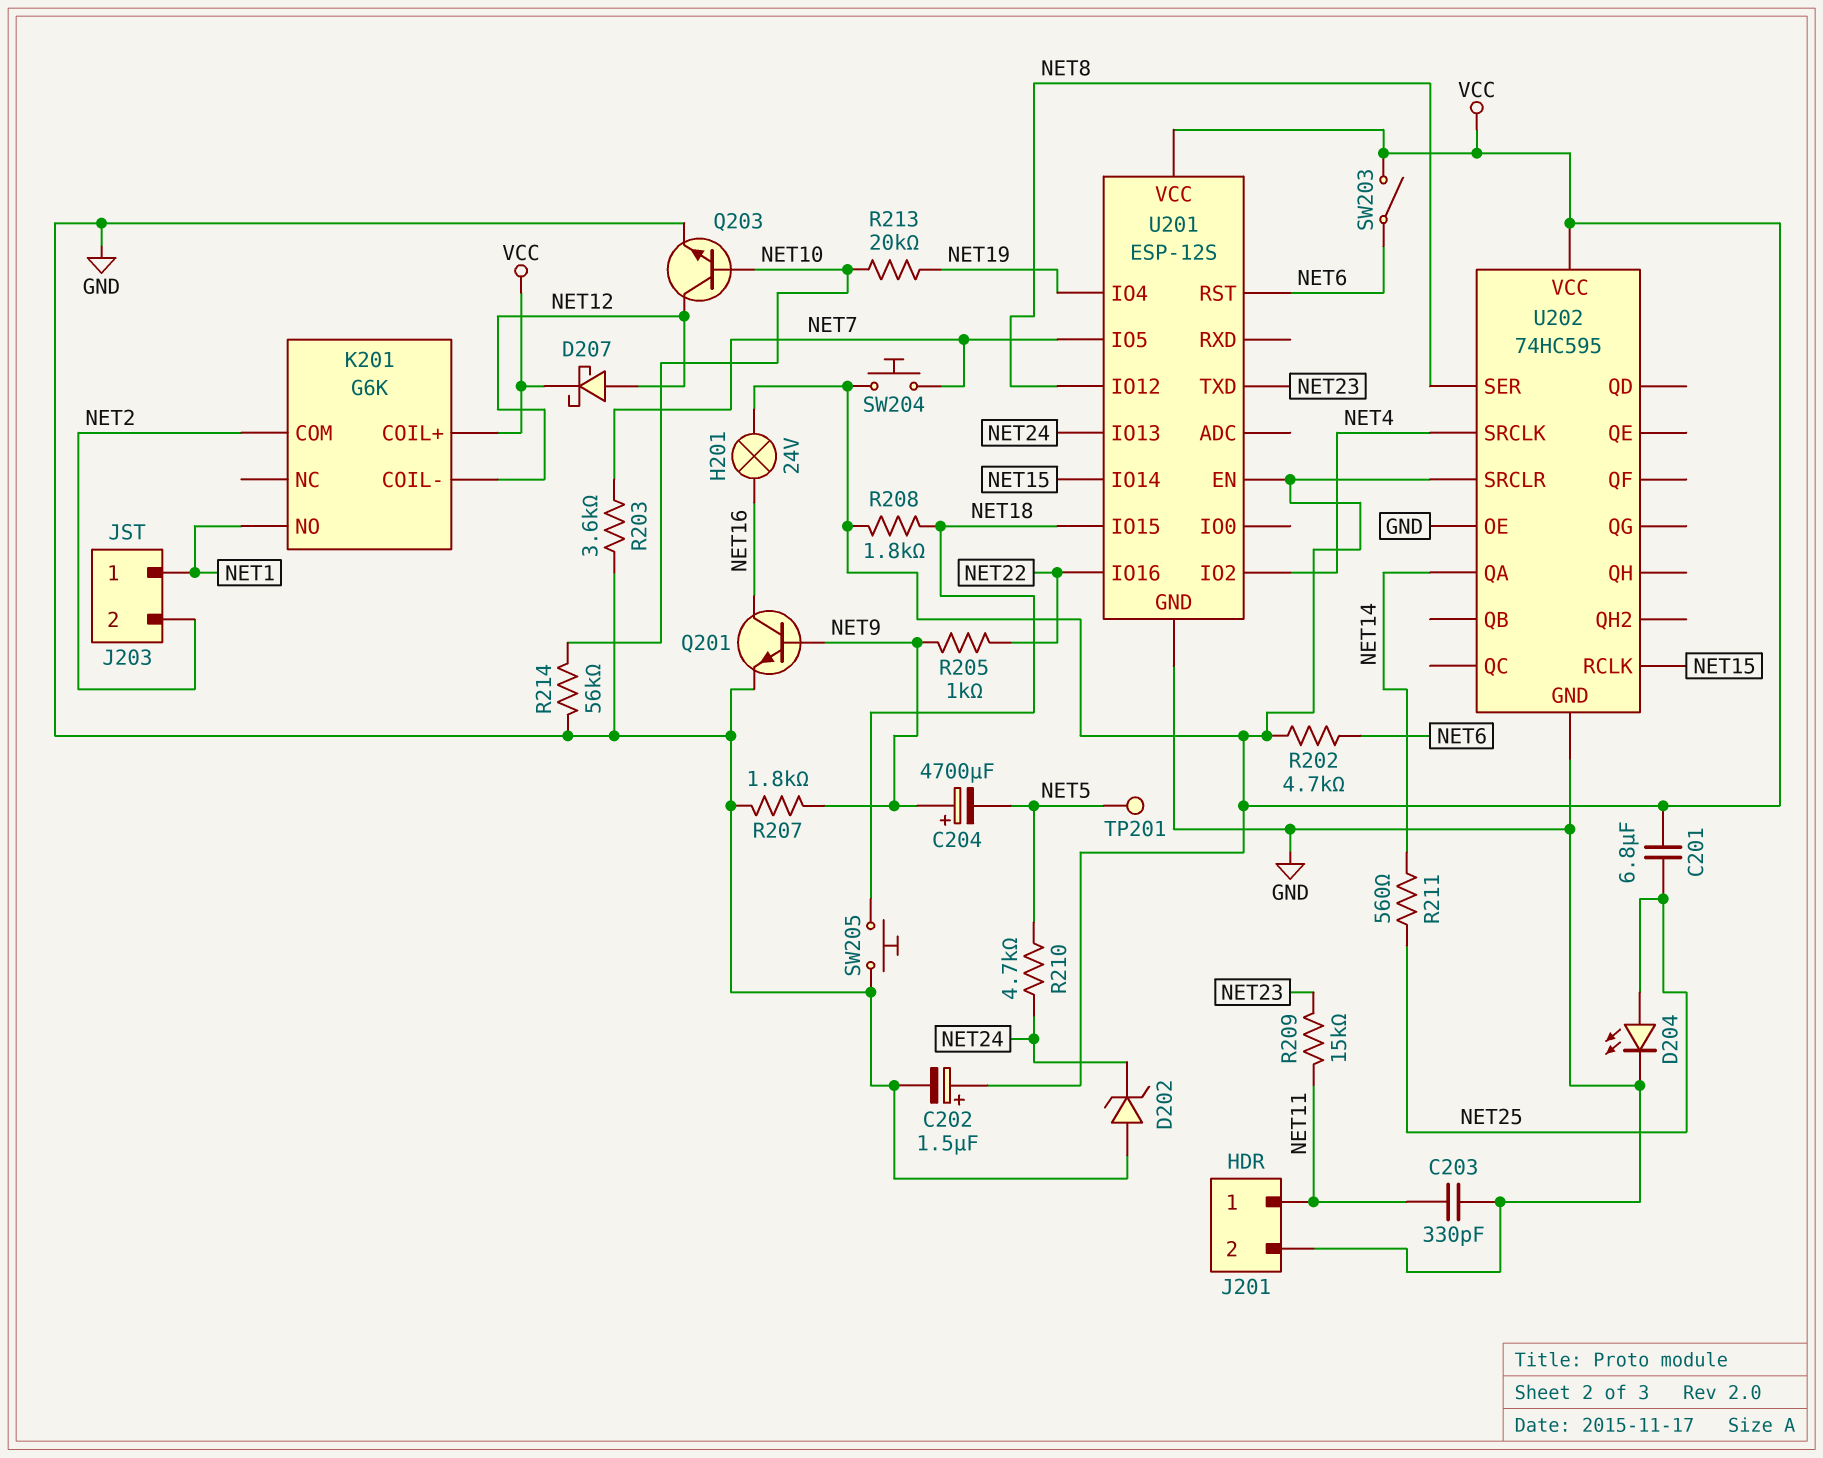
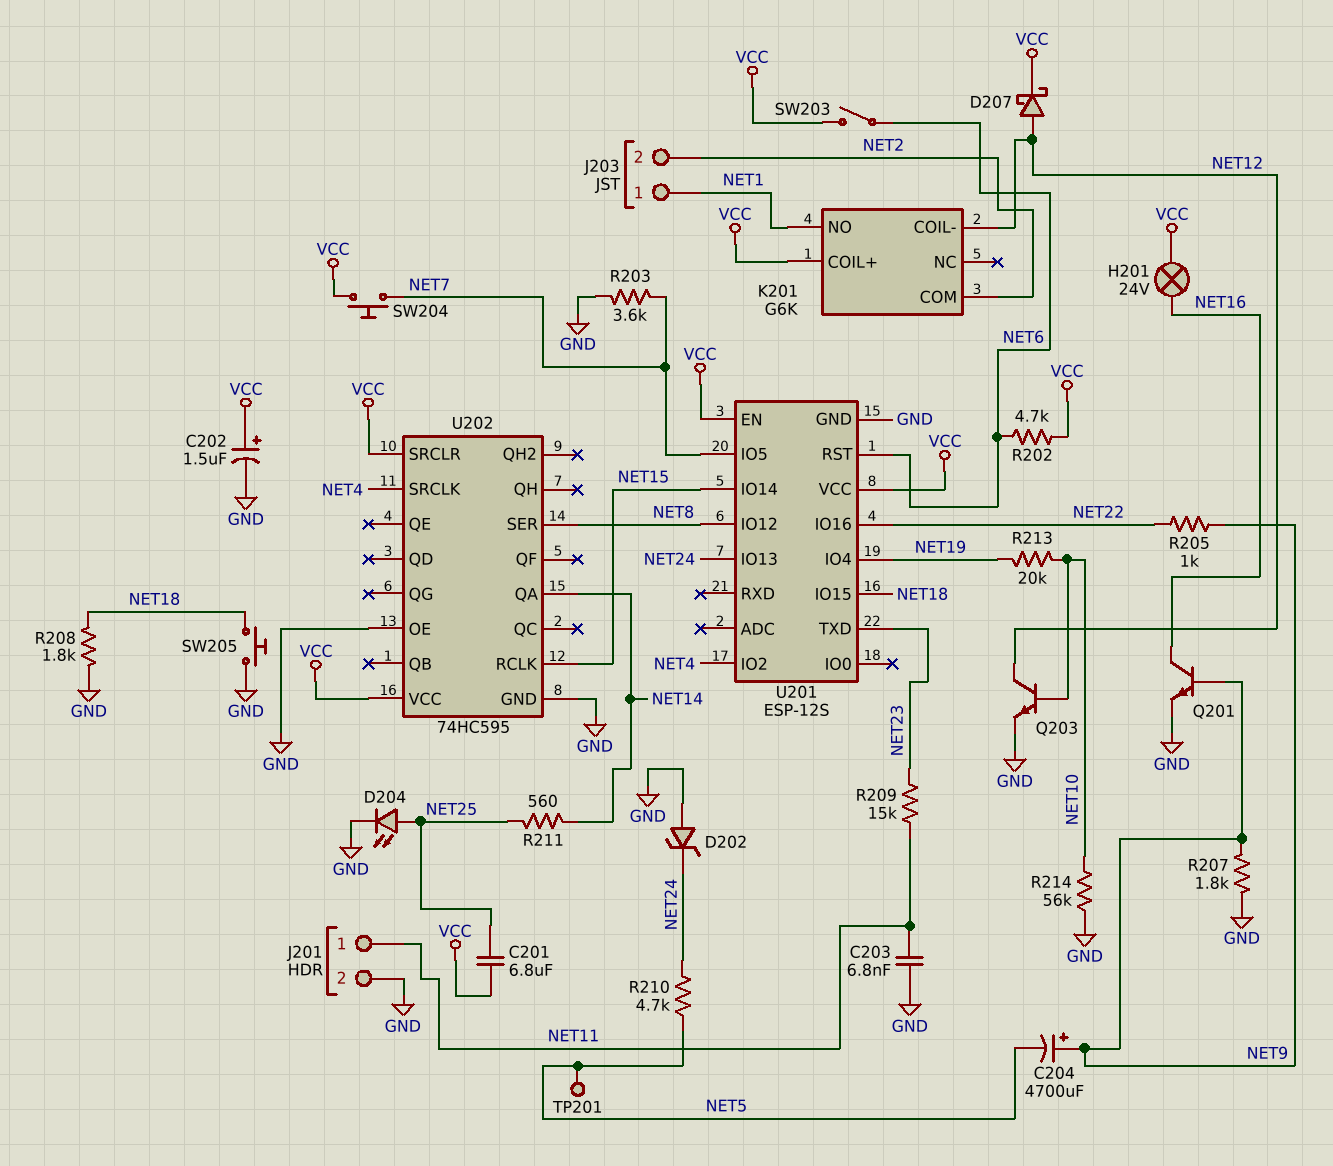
C203: 330pF (GND, NET11) -> 6.8nF (GND, NET11)
R208: 1.8k (NET18, VCC) -> 1.8k (GND, NET18)

